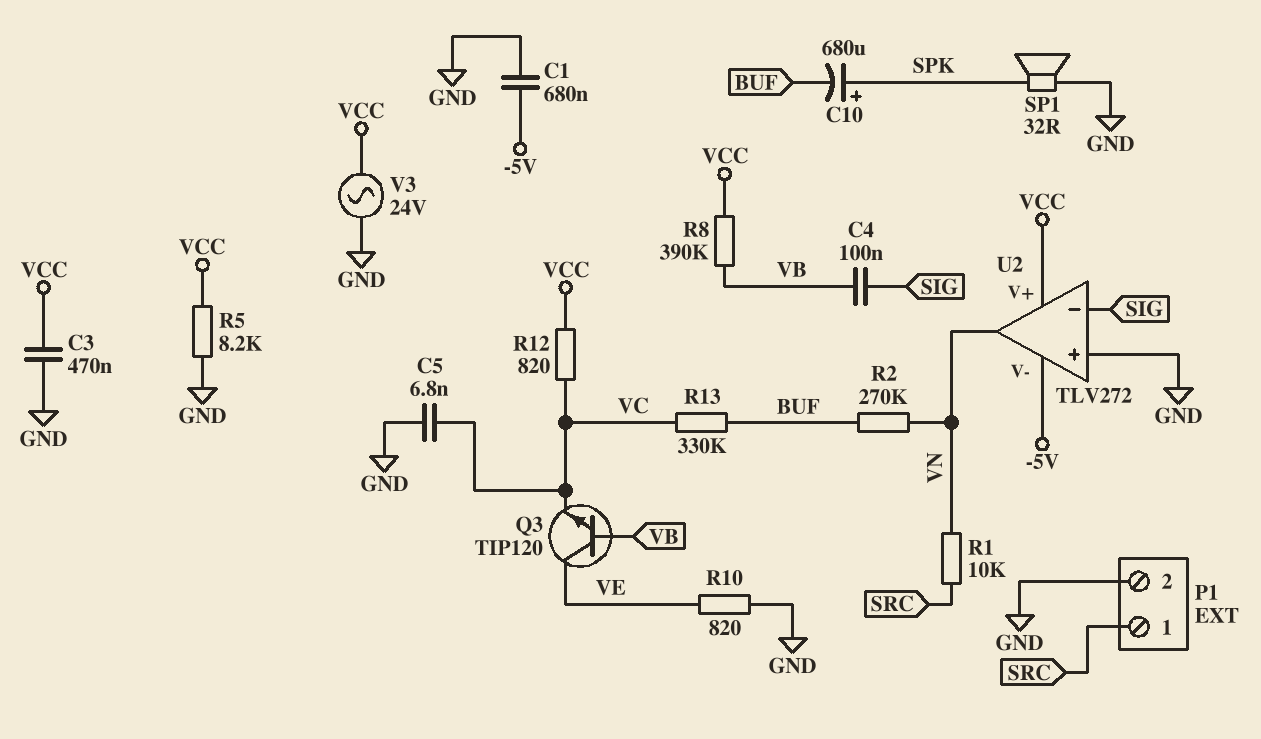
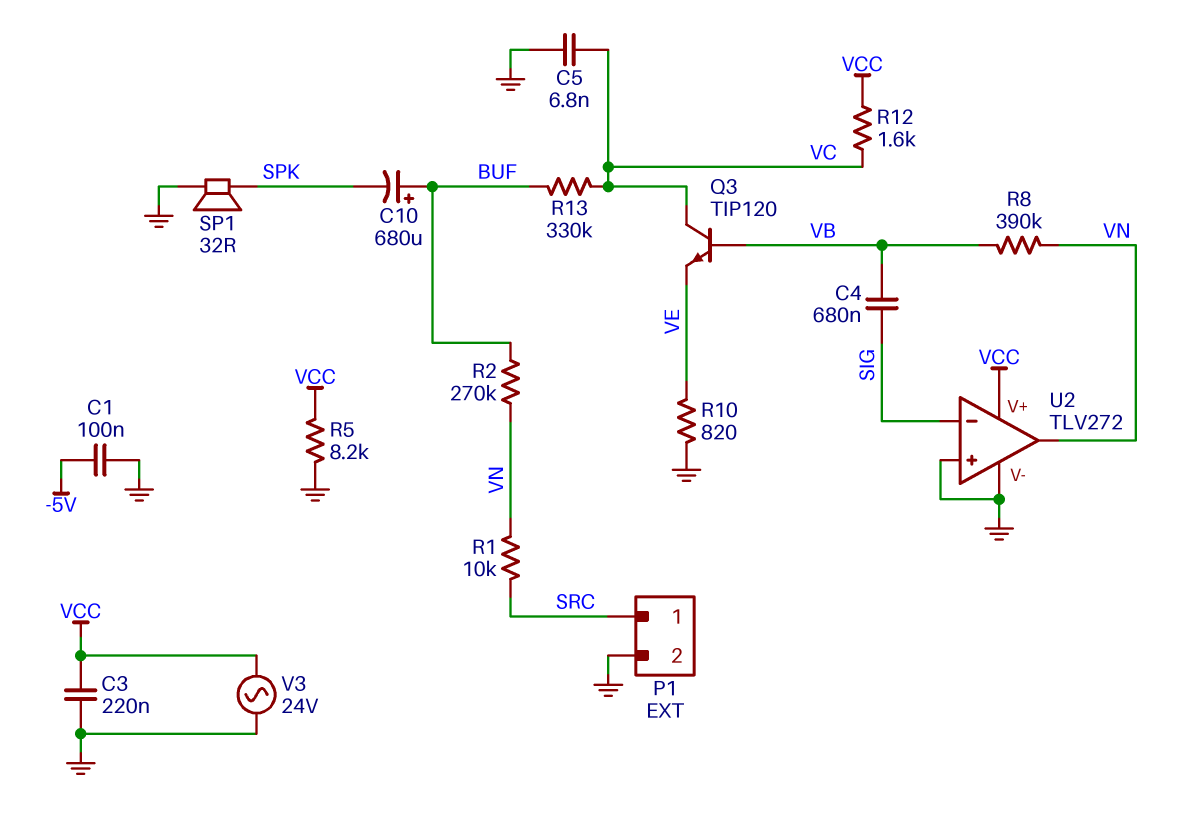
C1: 680nF (-5V, GND) -> 100nF (-5V, GND)
C3: 470nF (GND, VCC) -> 220nF (GND, VCC)
C4: 100nF (SIG, VB) -> 680nF (SIG, VB)
C10: 680uF (plus SPK, minus BUF) -> 680uF (plus BUF, minus SPK)
Q3: NPN TIP120 (B VB, C VE, E VC) -> NPN TIP120 (B VB, C VC, E VE)
R8: 390k (VB, VCC) -> 390k (VB, VN)
R12: 820 (VC, VCC) -> 1.6k (VC, VCC)
U2 pin V-: -5V -> GND

